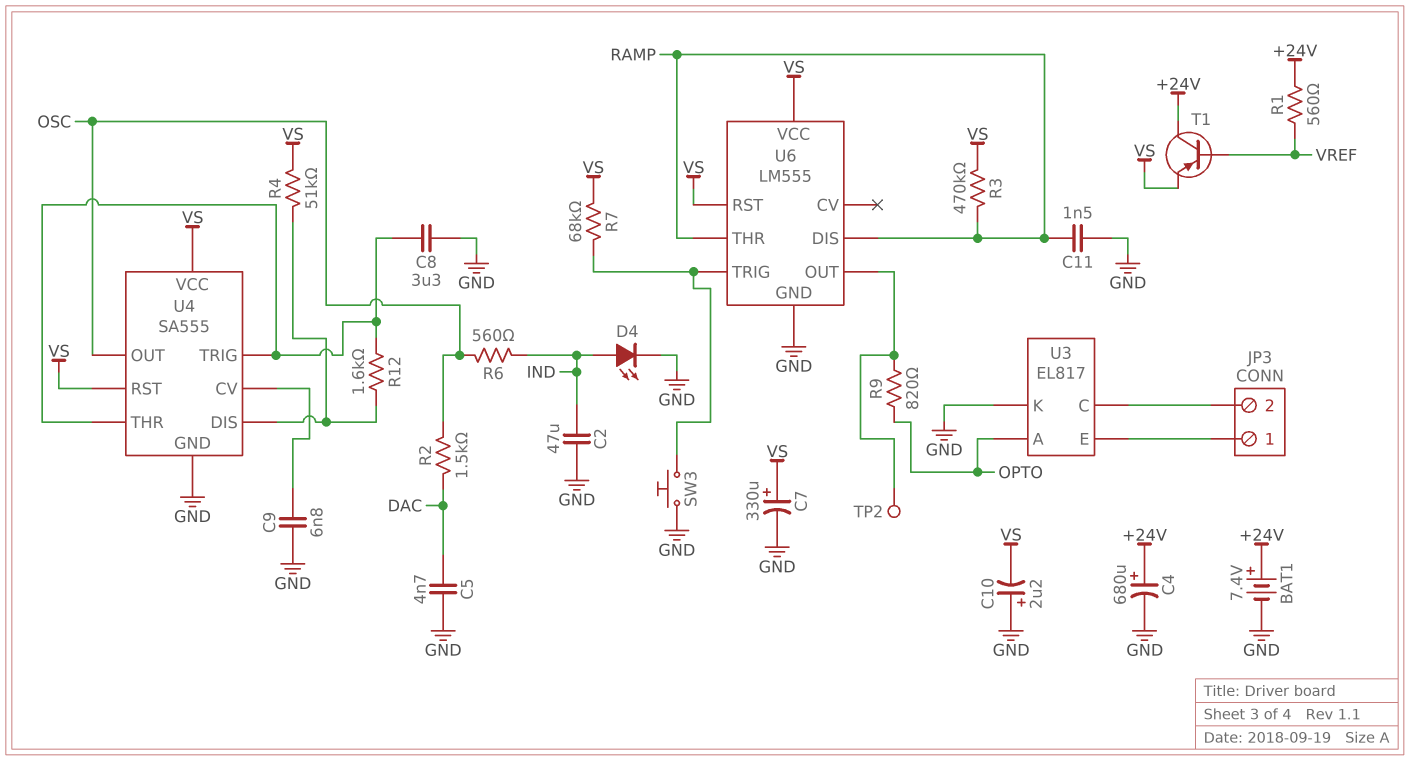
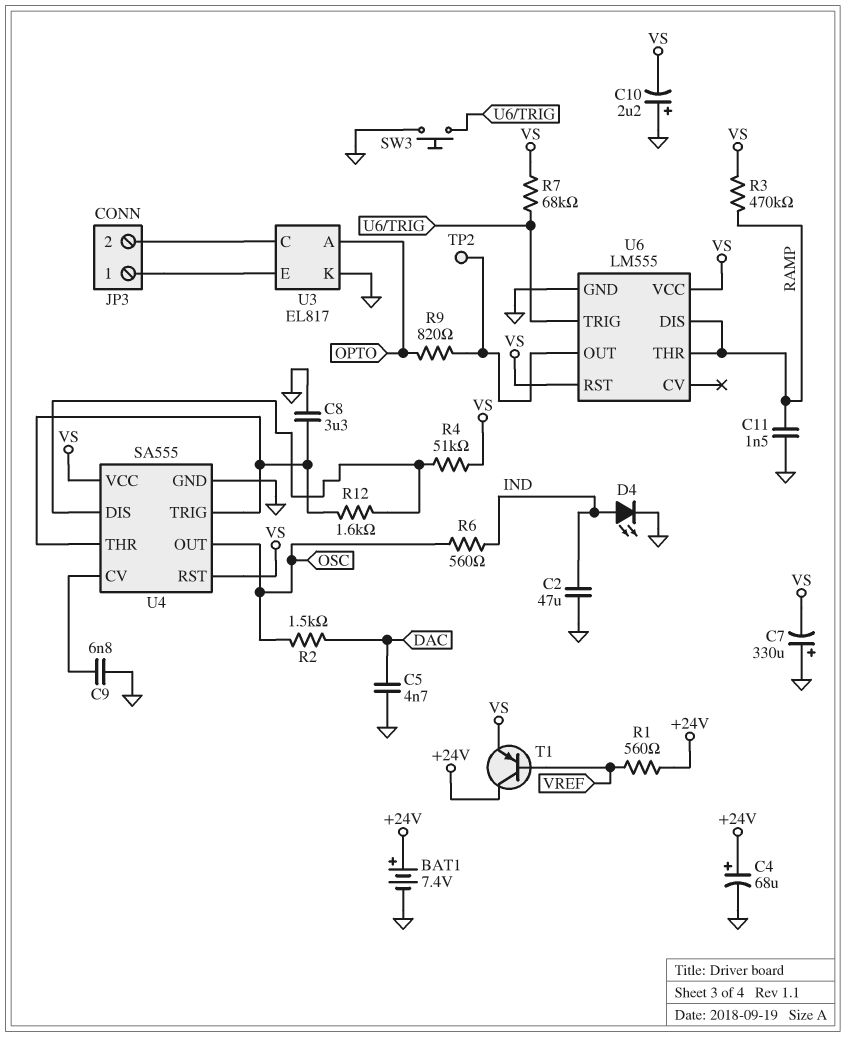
C4: 680uF (plus +24V, minus GND) -> 68uF (plus +24V, minus GND)
C7: 330uF (plus VS, minus GND) -> 330uF (plus GND, minus VS)

